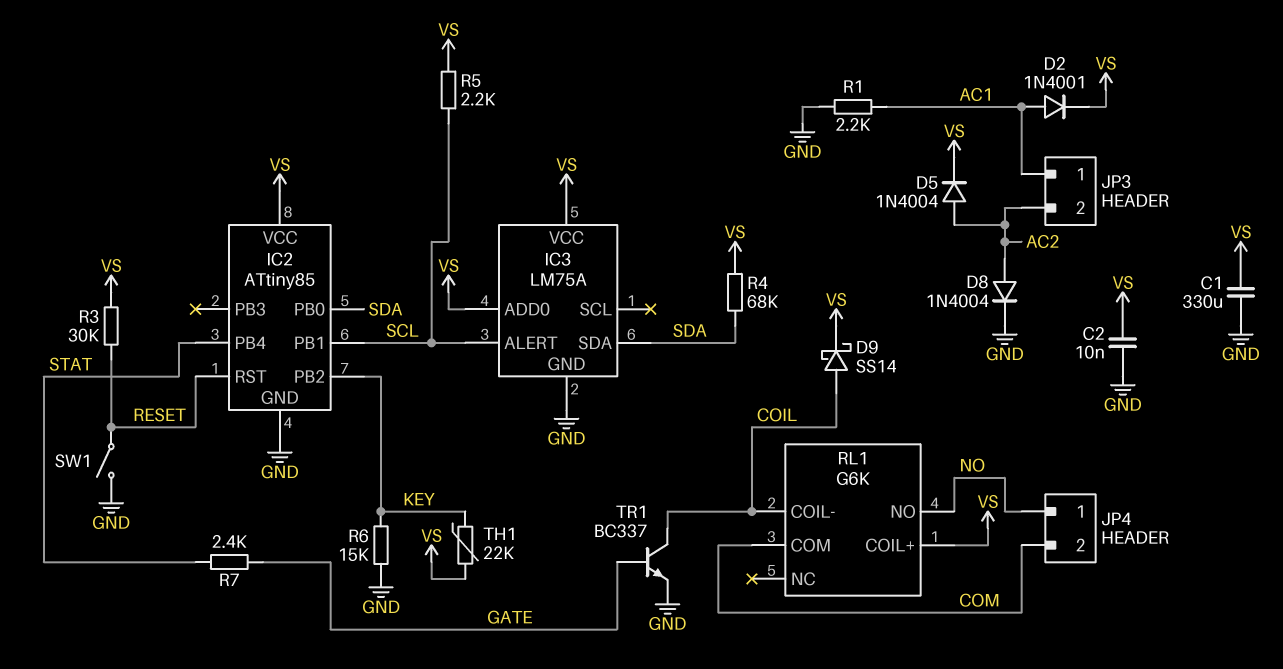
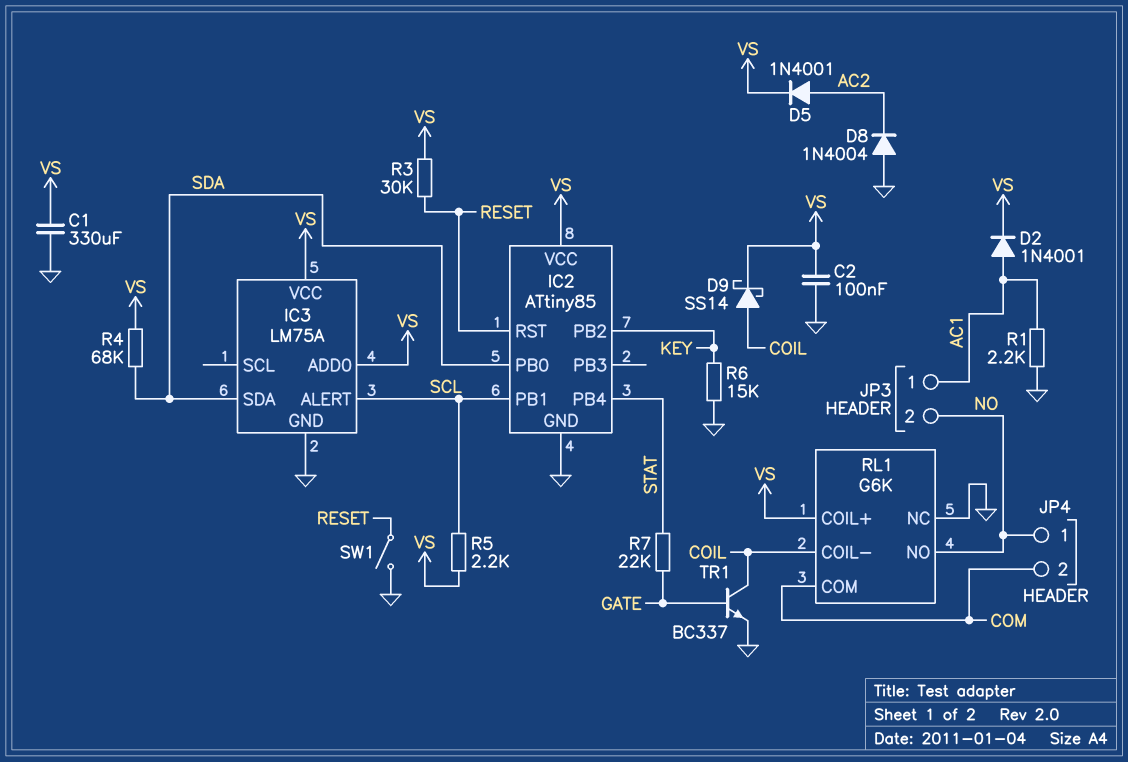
C2: 10nF (GND, VS) -> 100nF (GND, VS)
D5: diode 1N4004 (A AC2, K VS) -> diode 1N4001 (A AC2, K VS)
D8: diode 1N4004 (A AC2, K GND) -> diode 1N4004 (A GND, K AC2)
JP3 pin 2: AC2 -> NO
R7: 2.4k (GATE, STAT) -> 22k (GATE, STAT)
RL1 pin NC: none -> GND
TH1: 22k (KEY, VS) -> none

